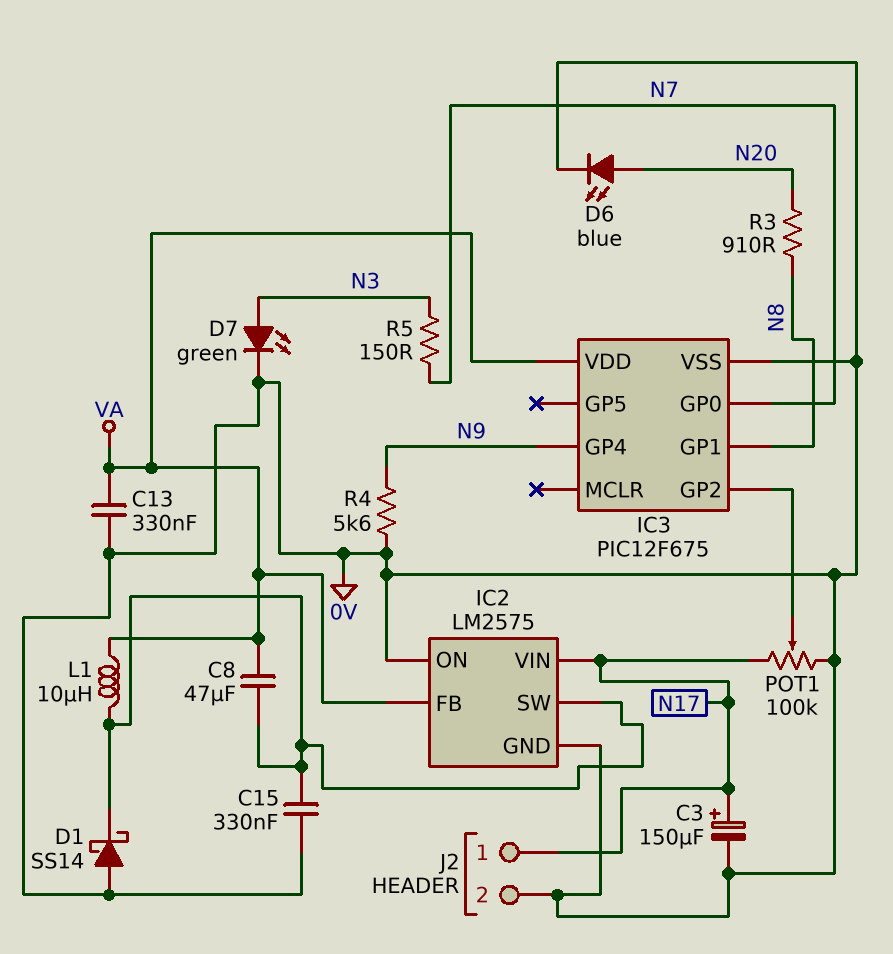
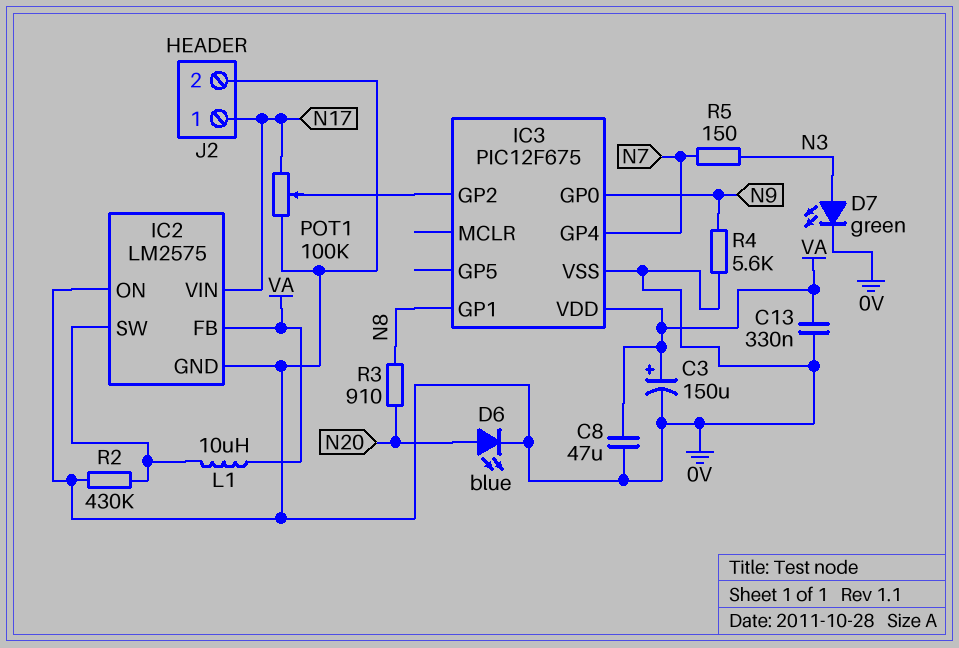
C3: 150uF (plus N17, minus 0V) -> 150uF (plus VA, minus 0V)
C8: 47uF (IC2/SW, VA) -> 47uF (0V, VA)
C15: 330nF (0V, IC2/SW) -> none
D1: schottky SS14 (A 0V, K IC2/SW) -> none
IC3 pin GP0: N7 -> N9
IC3 pin GP4: N9 -> N7
R2: none -> 430k (0V, IC2/SW)

